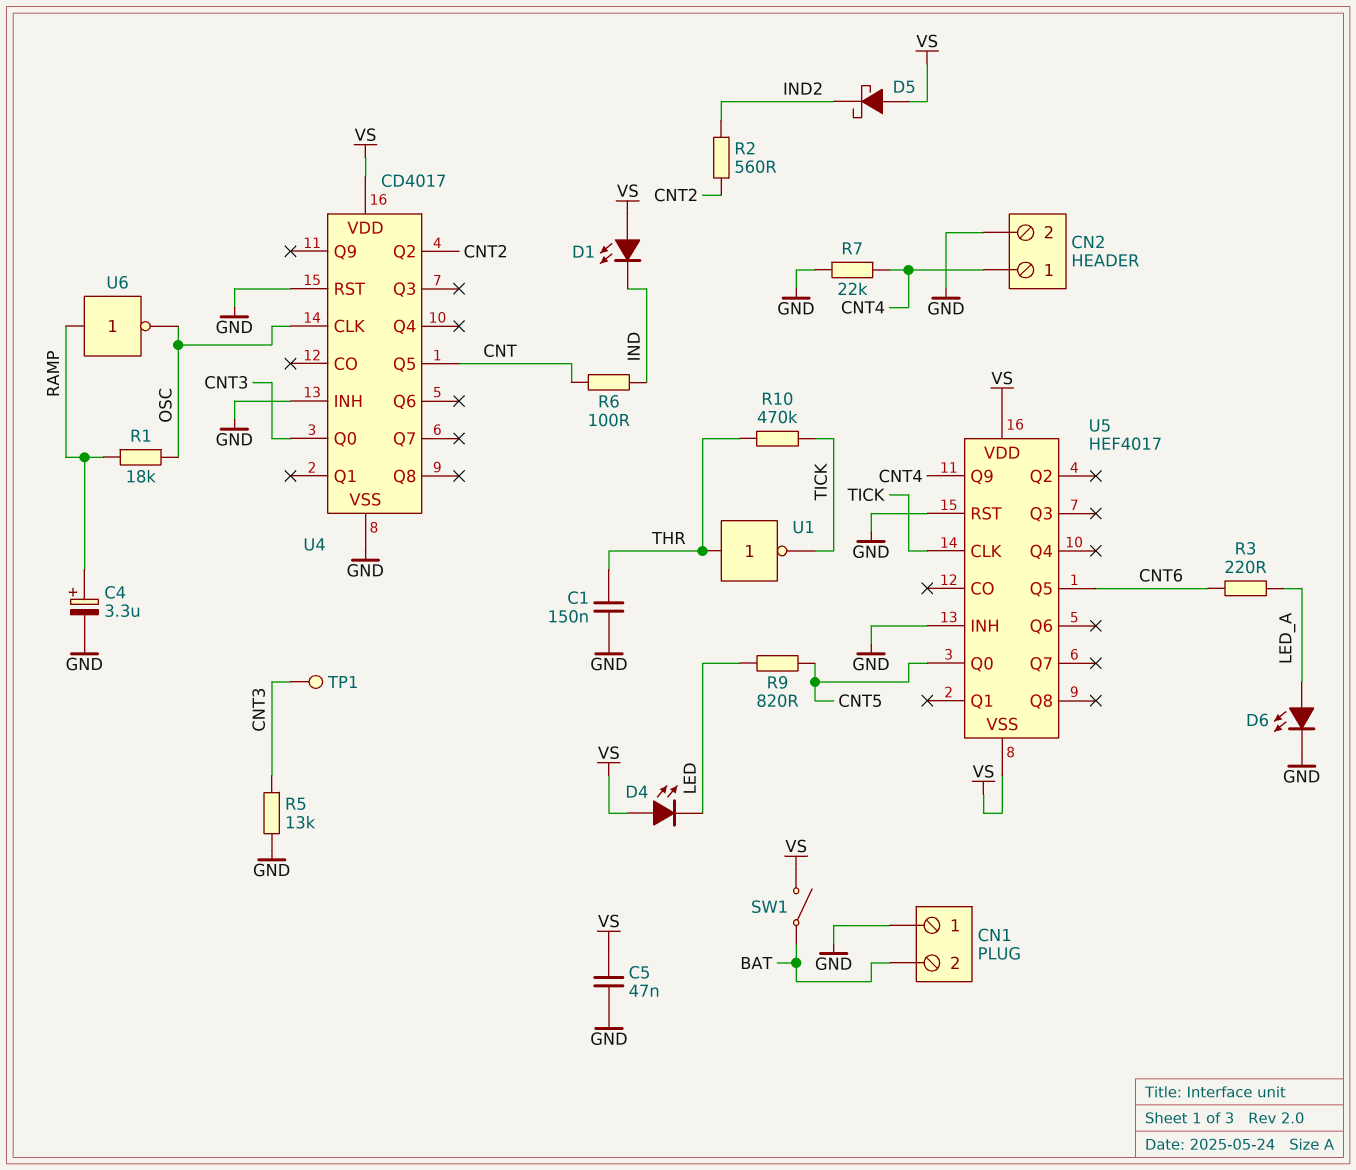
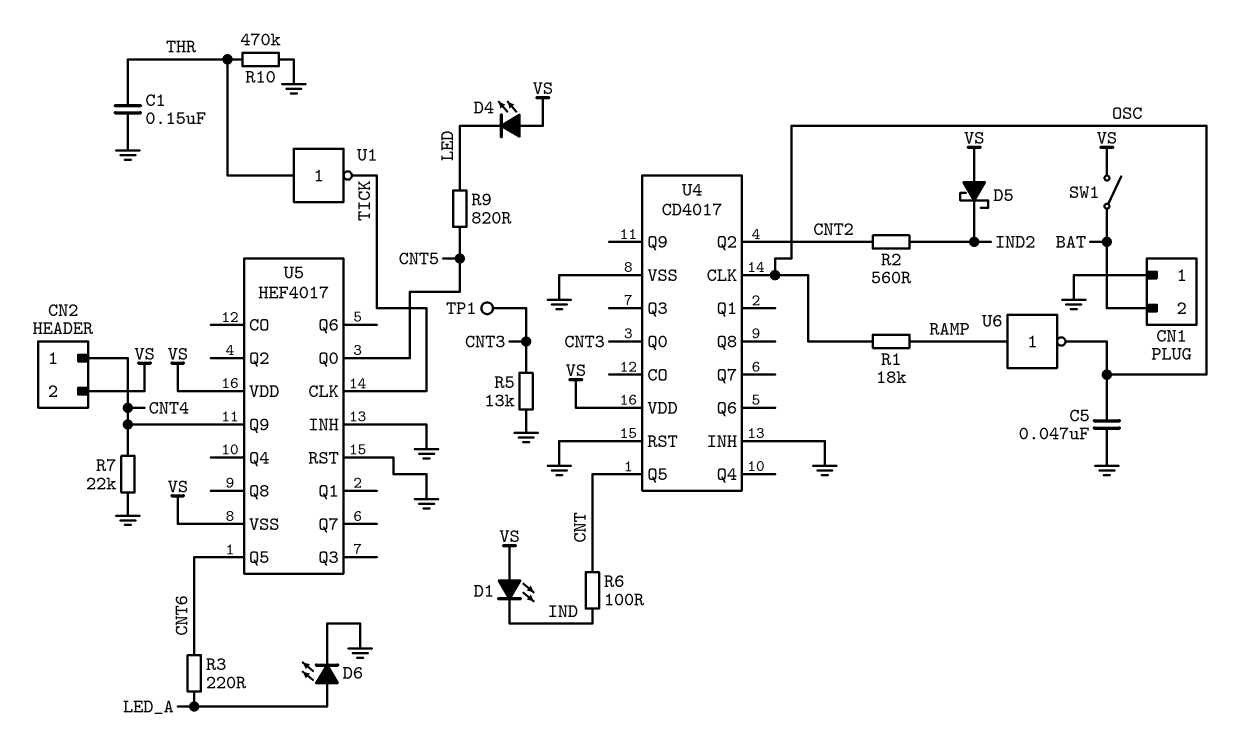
C4: 3.3uF (plus RAMP, minus GND) -> none
C5: 47nF (GND, VS) -> 47nF (GND, OSC)
CN2 pin 2: GND -> VS
R10: 470k (THR, TICK) -> 470k (GND, THR)

